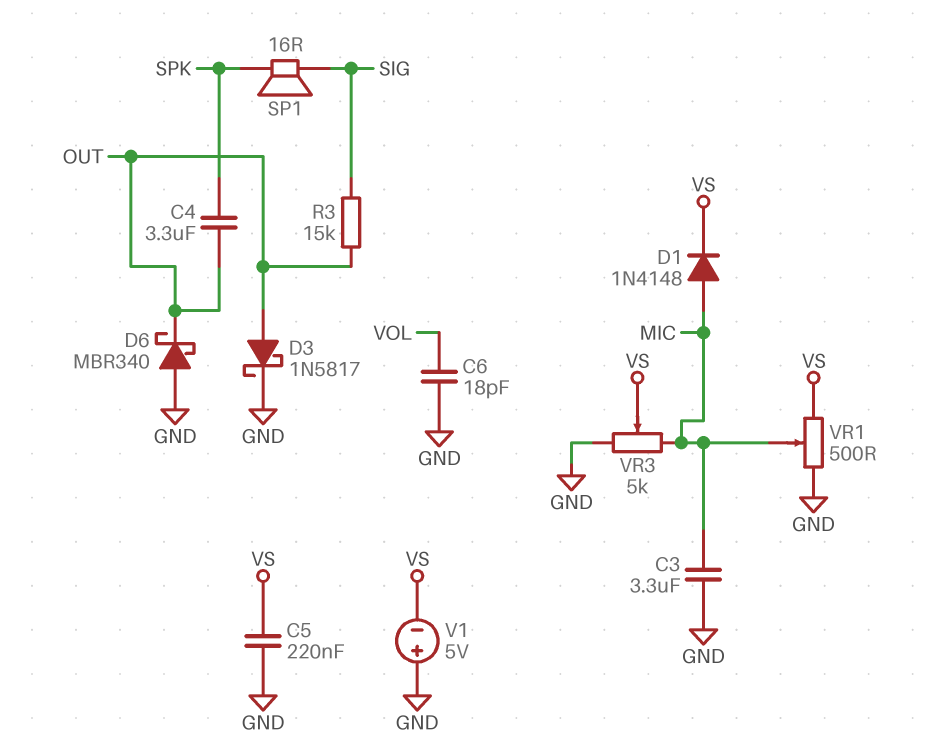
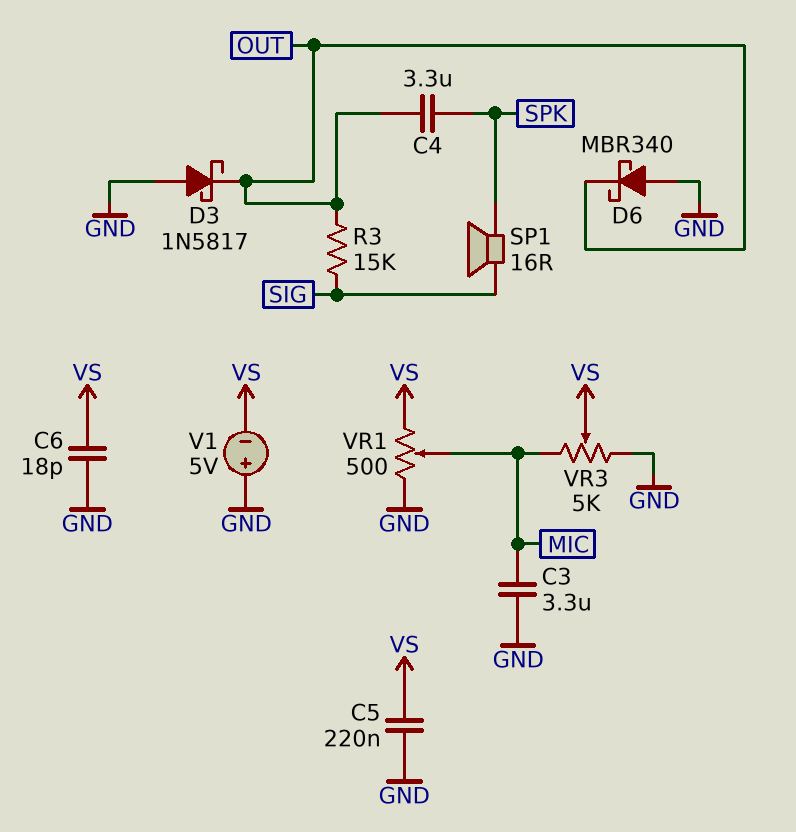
C6: 18pF (GND, VOL) -> 18pF (GND, VS)
D1: diode 1N4148 (A MIC, K VS) -> none
D3: schottky 1N5817 (A OUT, K GND) -> schottky 1N5817 (A GND, K OUT)

